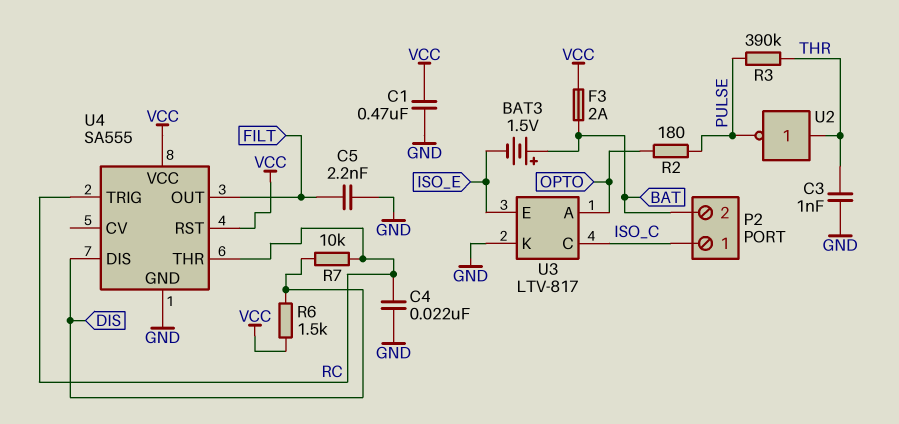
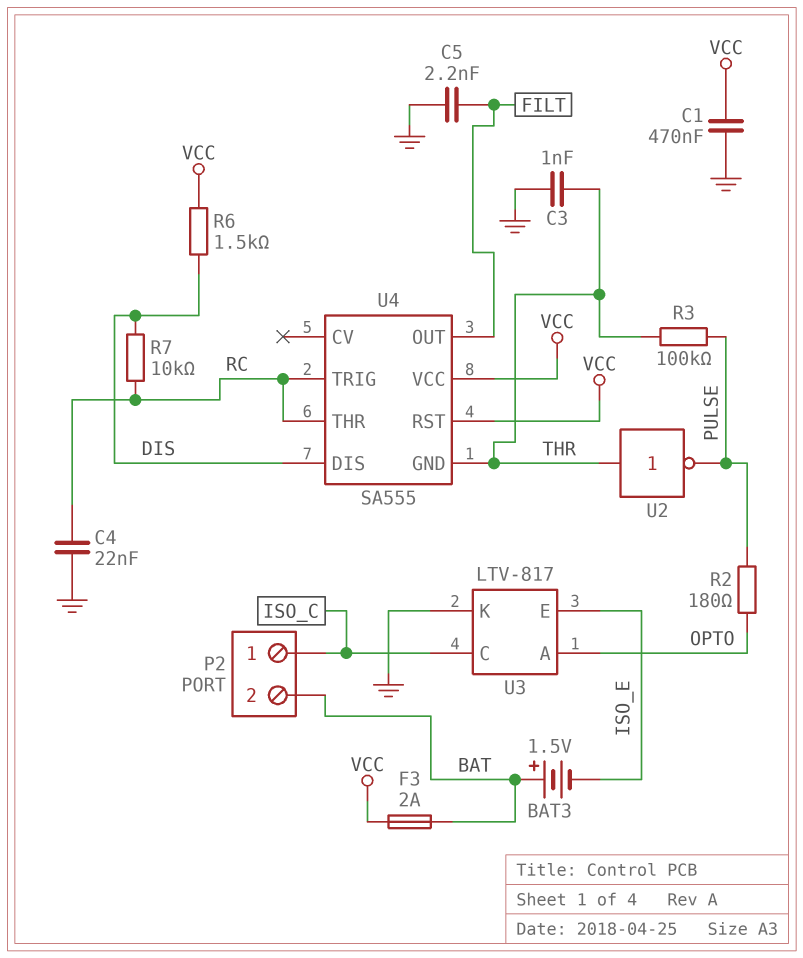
R3: 390k (PULSE, THR) -> 100k (PULSE, THR)
U4 pin GND: GND -> THR

